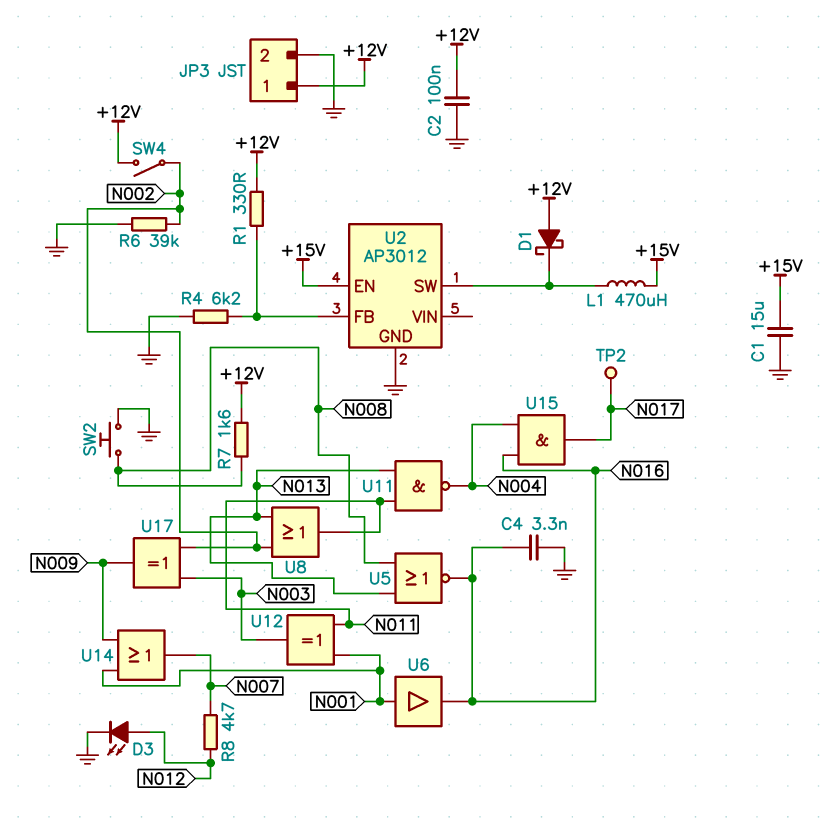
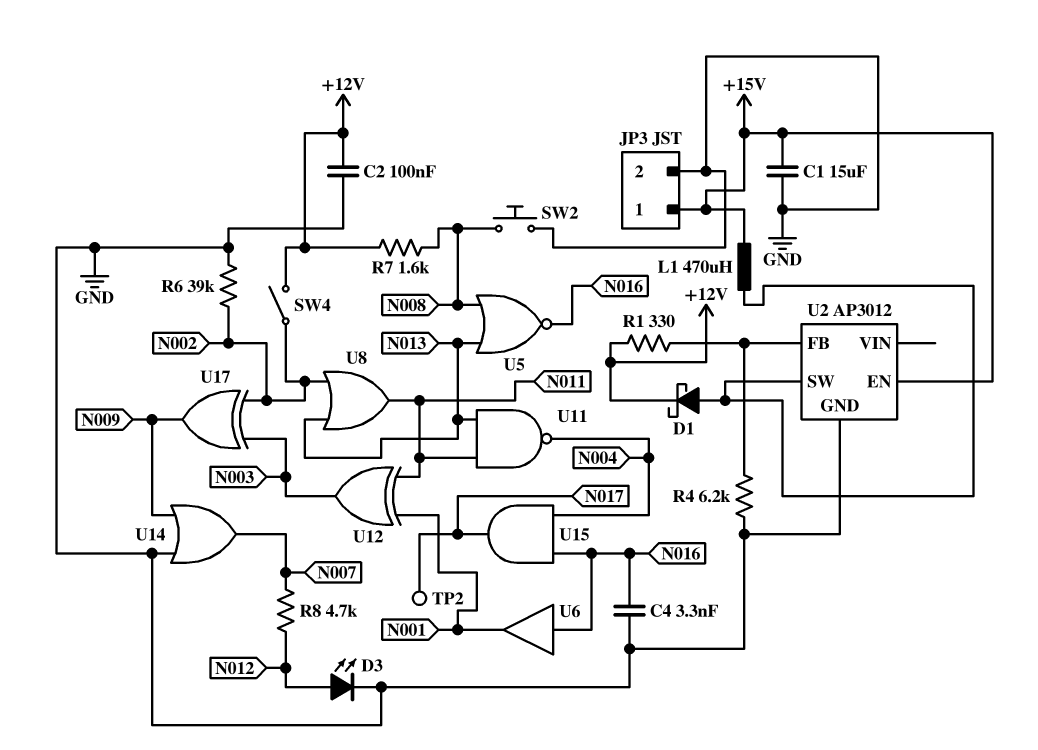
D1: schottky (A +12V, K U2/SW) -> schottky (A U2/SW, K +12V)
JP3 pin 1: +12V -> +15V
U6: buffer (in N001, out N016) -> buffer (in N016, out N001)
U14: OR (in N001, in N009, out N007) -> OR (in GND, in N009, out N007)

